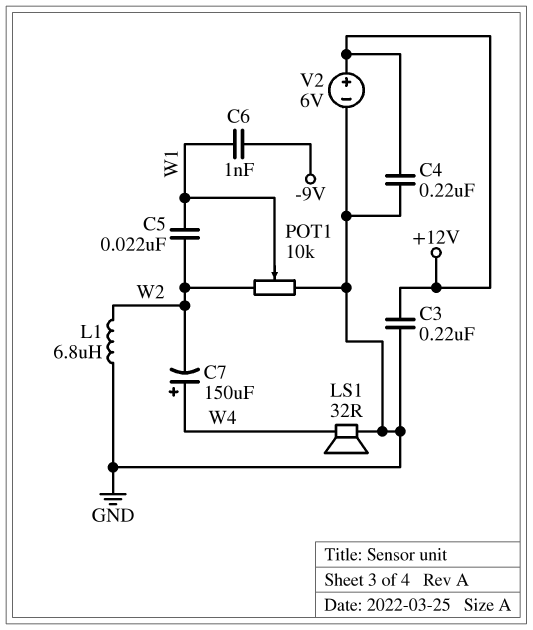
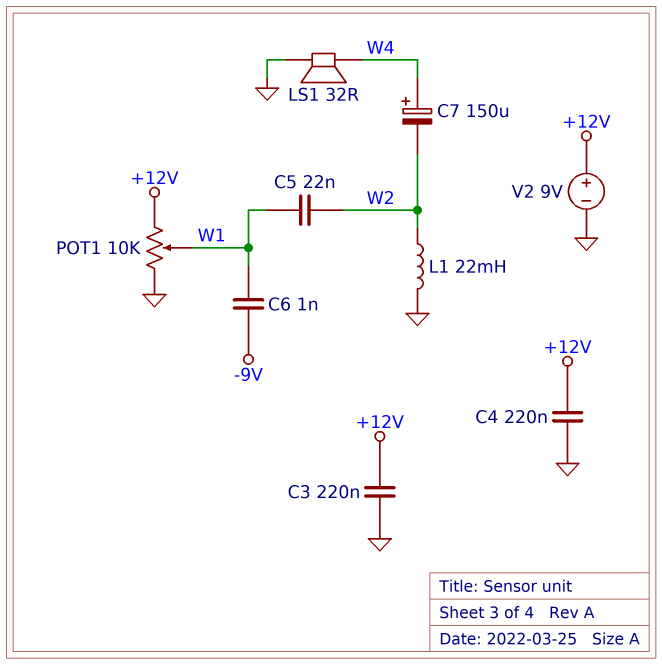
L1: 6.8uH (GND, W2) -> 22mH (GND, W2)
POT1: 10k (GND, W2, wiper W1) -> 10k (+12V, GND, wiper W1)
V2: 6V (plus +12V, minus GND) -> 9V (plus +12V, minus GND)

